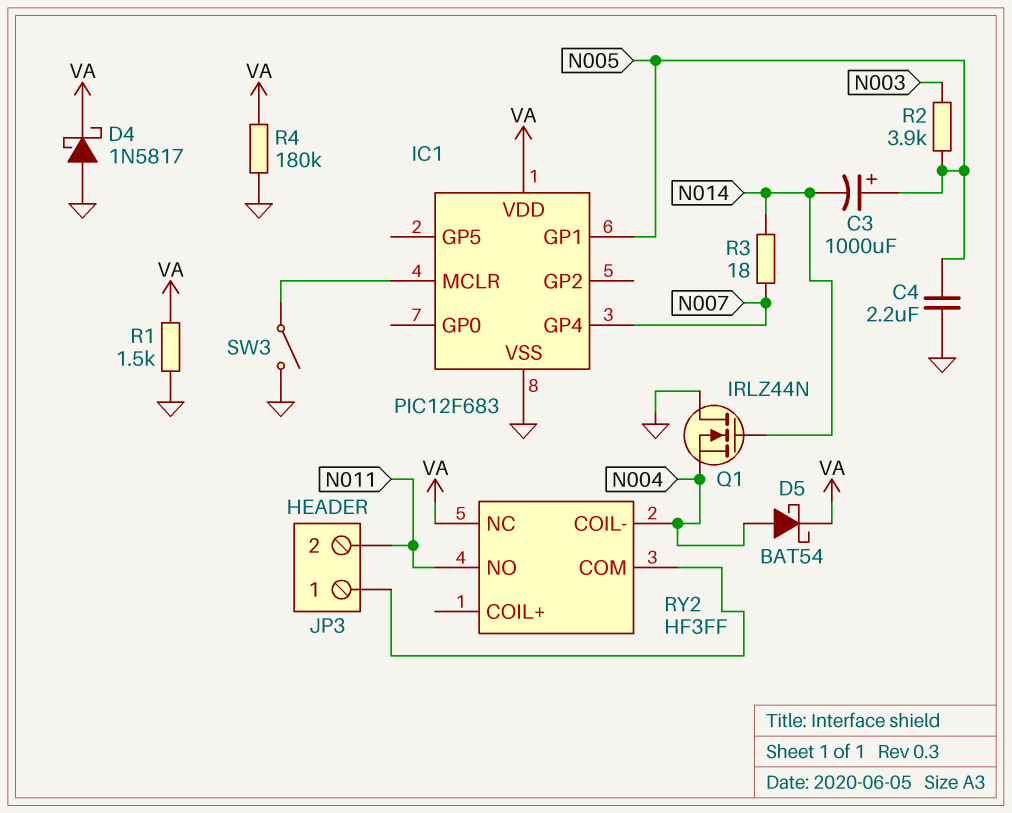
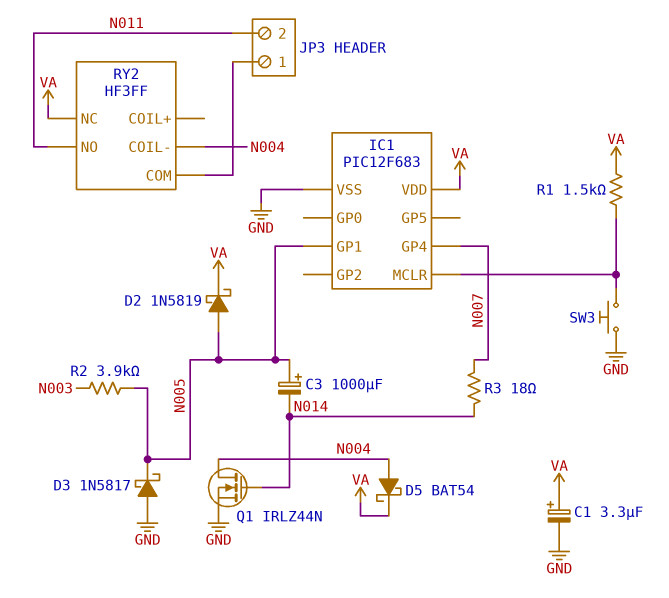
C1: none -> 3.3uF (plus VA, minus GND)
C4: 2.2uF (GND, N005) -> none
D2: none -> schottky 1N5819 (A N005, K VA)
D3: none -> schottky 1N5817 (A GND, K N005)
D4: schottky 1N5817 (A GND, K VA) -> none
Q1: NMOS IRLZ44N (G N014, D GND, S N004) -> NMOS IRLZ44N (G N014, D N004, S GND)
R1: 1.5k (GND, VA) -> 1.5k (IC1/MCLR, VA)
R4: 180k (GND, VA) -> none
SW3: switch (GND, IC1/MCLR) -> button (GND, IC1/MCLR)

